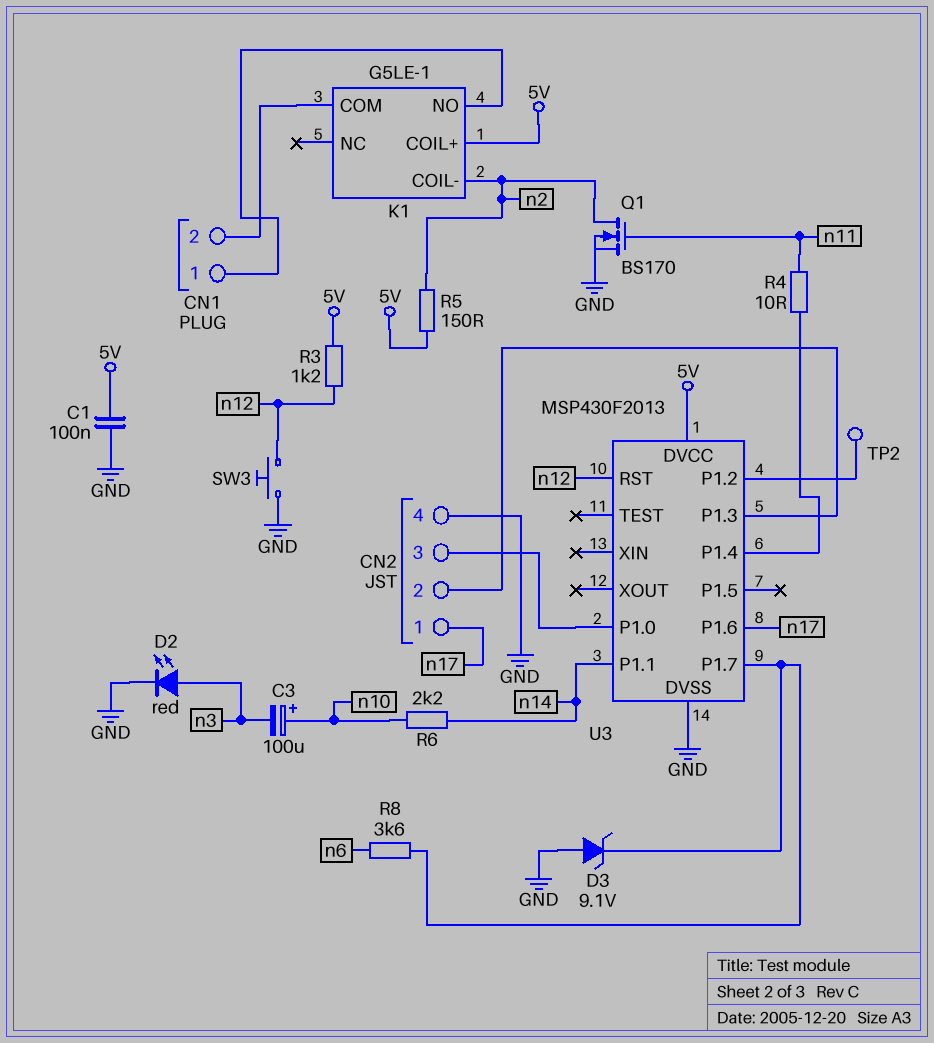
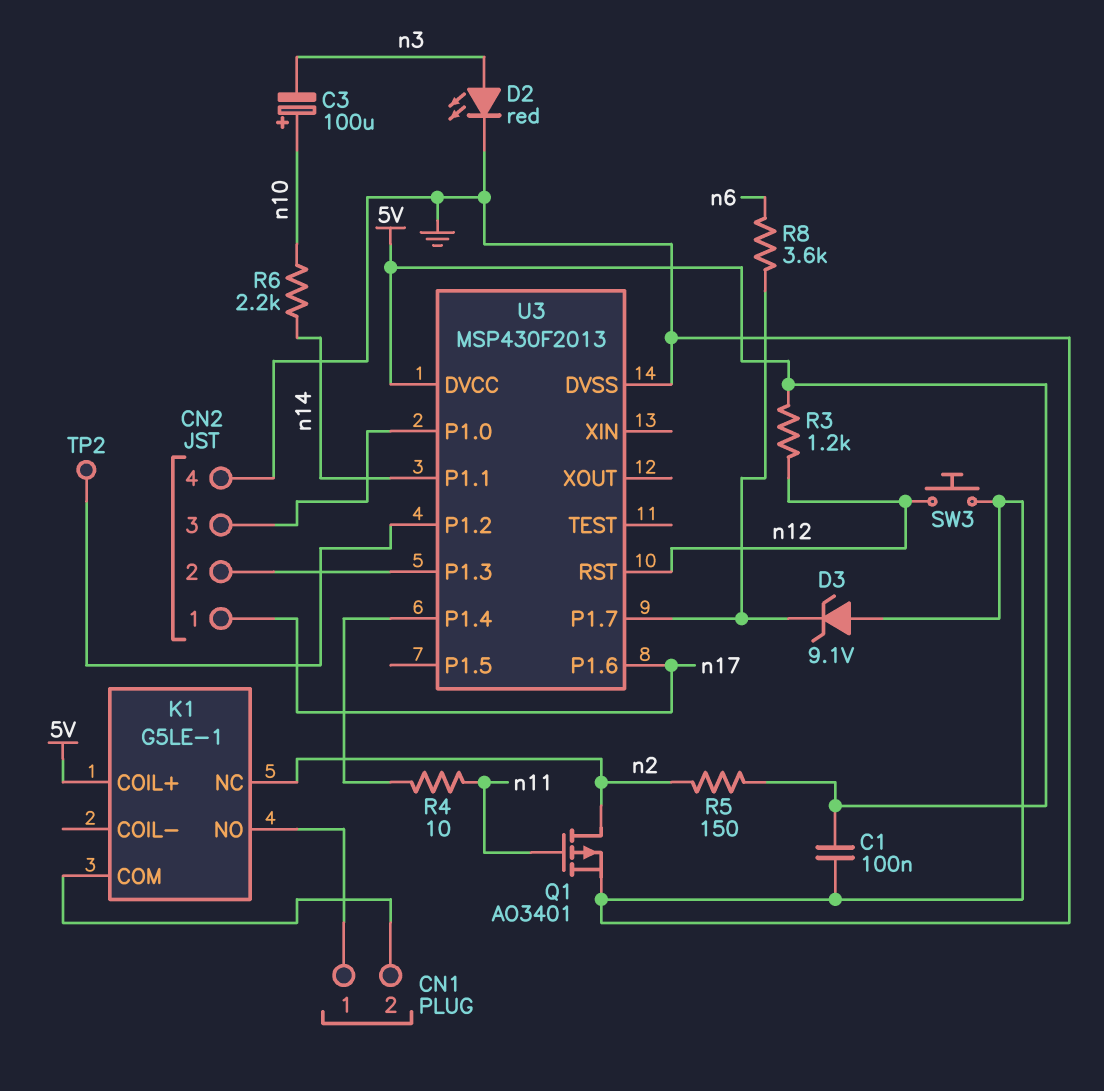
K1 pin COIL-: n2 -> none
K1 pin NC: none -> n2
Q1: NMOS BS170 (G n11, D n2, S GND) -> PMOS AO3401 (G n11, D n2, S GND)

